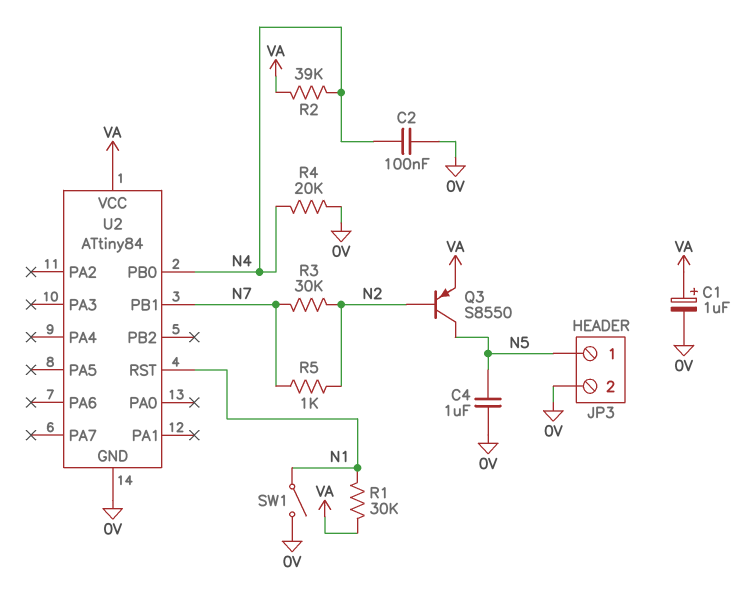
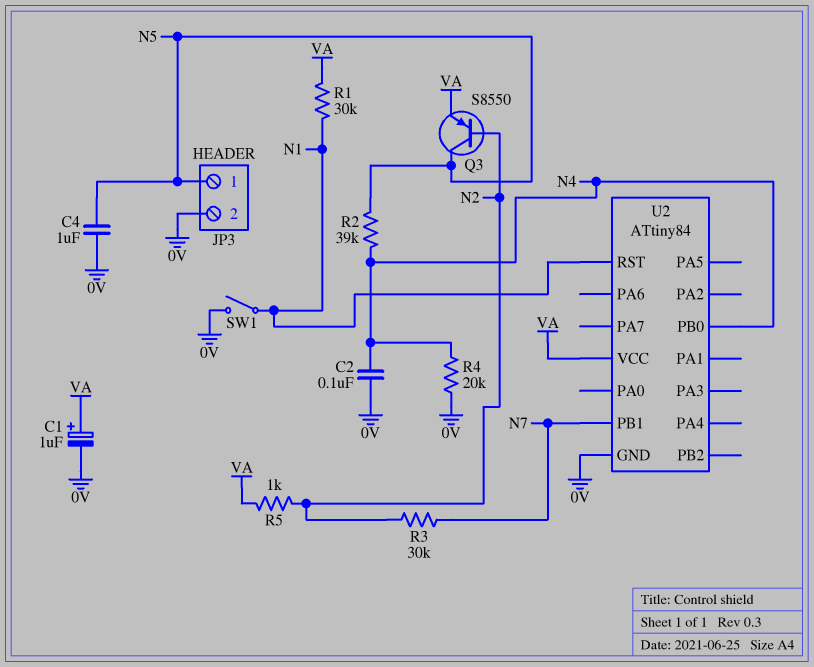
R2: 39k (N4, VA) -> 39k (N4, N5)
R5: 1k (N2, N7) -> 1k (N2, VA)

